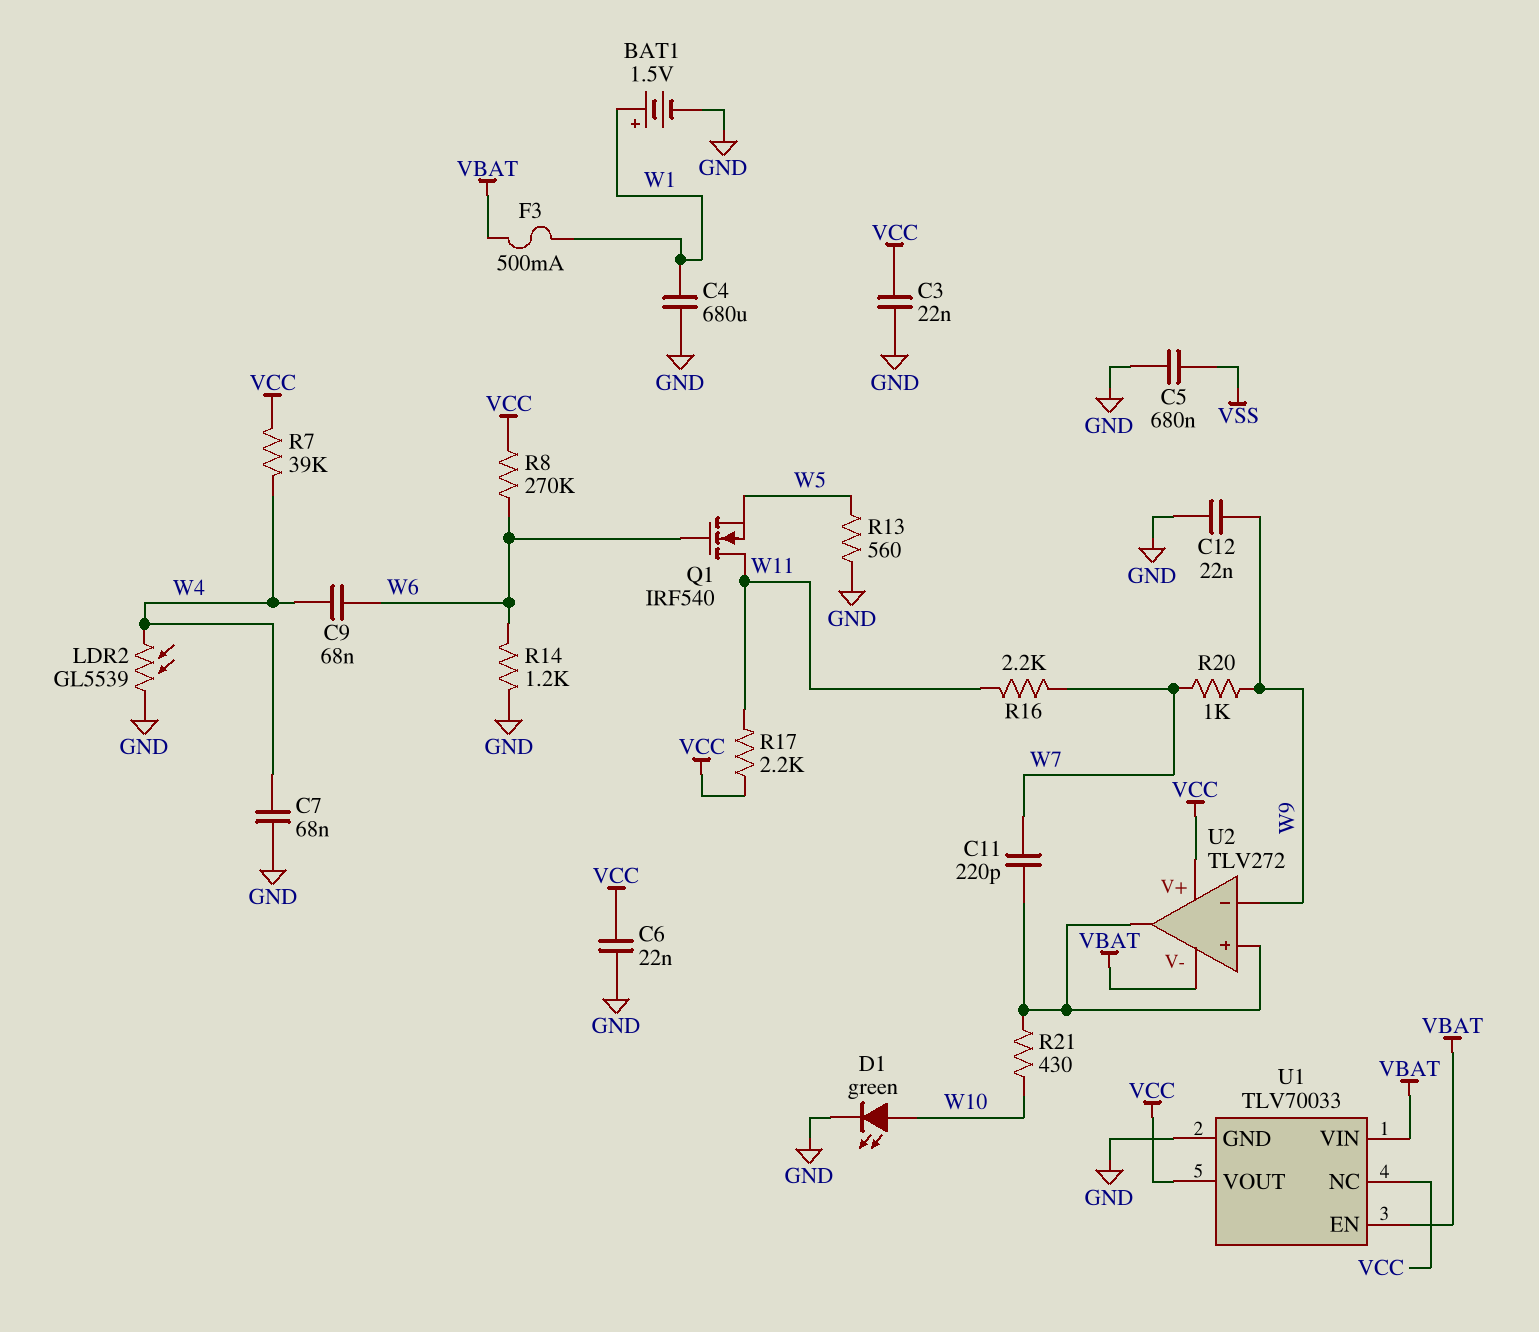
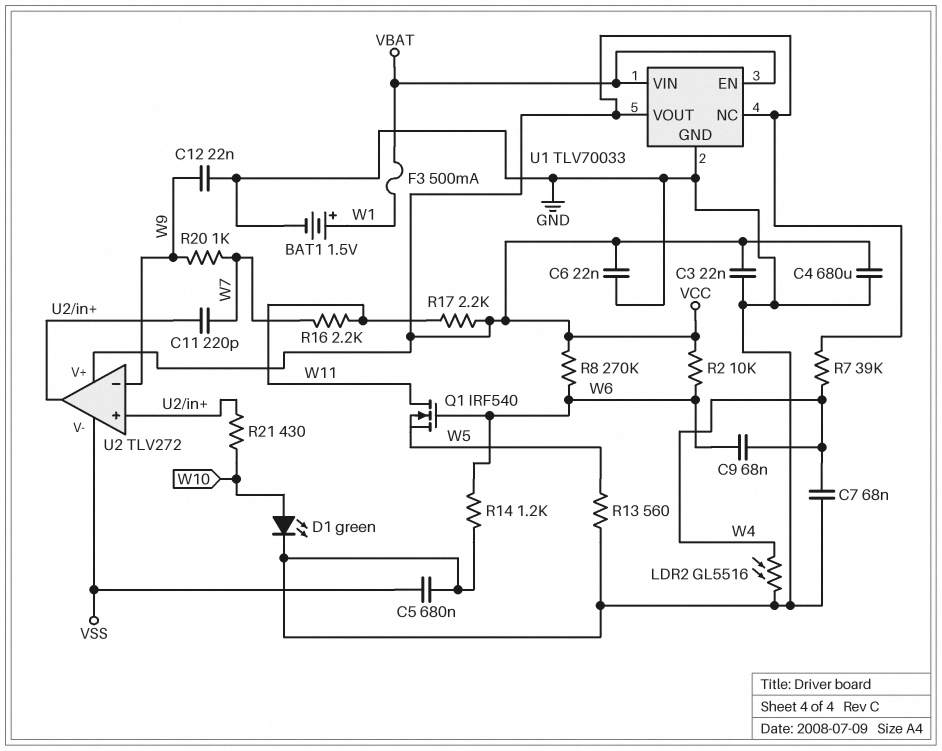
C4: 680uF (GND, W1) -> 680uF (GND, VCC)
LDR2: GL5539 (GND, W4) -> GL5516 (GND, W4)
R2: none -> 10k (VCC, W6)
U2 pin V-: VBAT -> VSS

